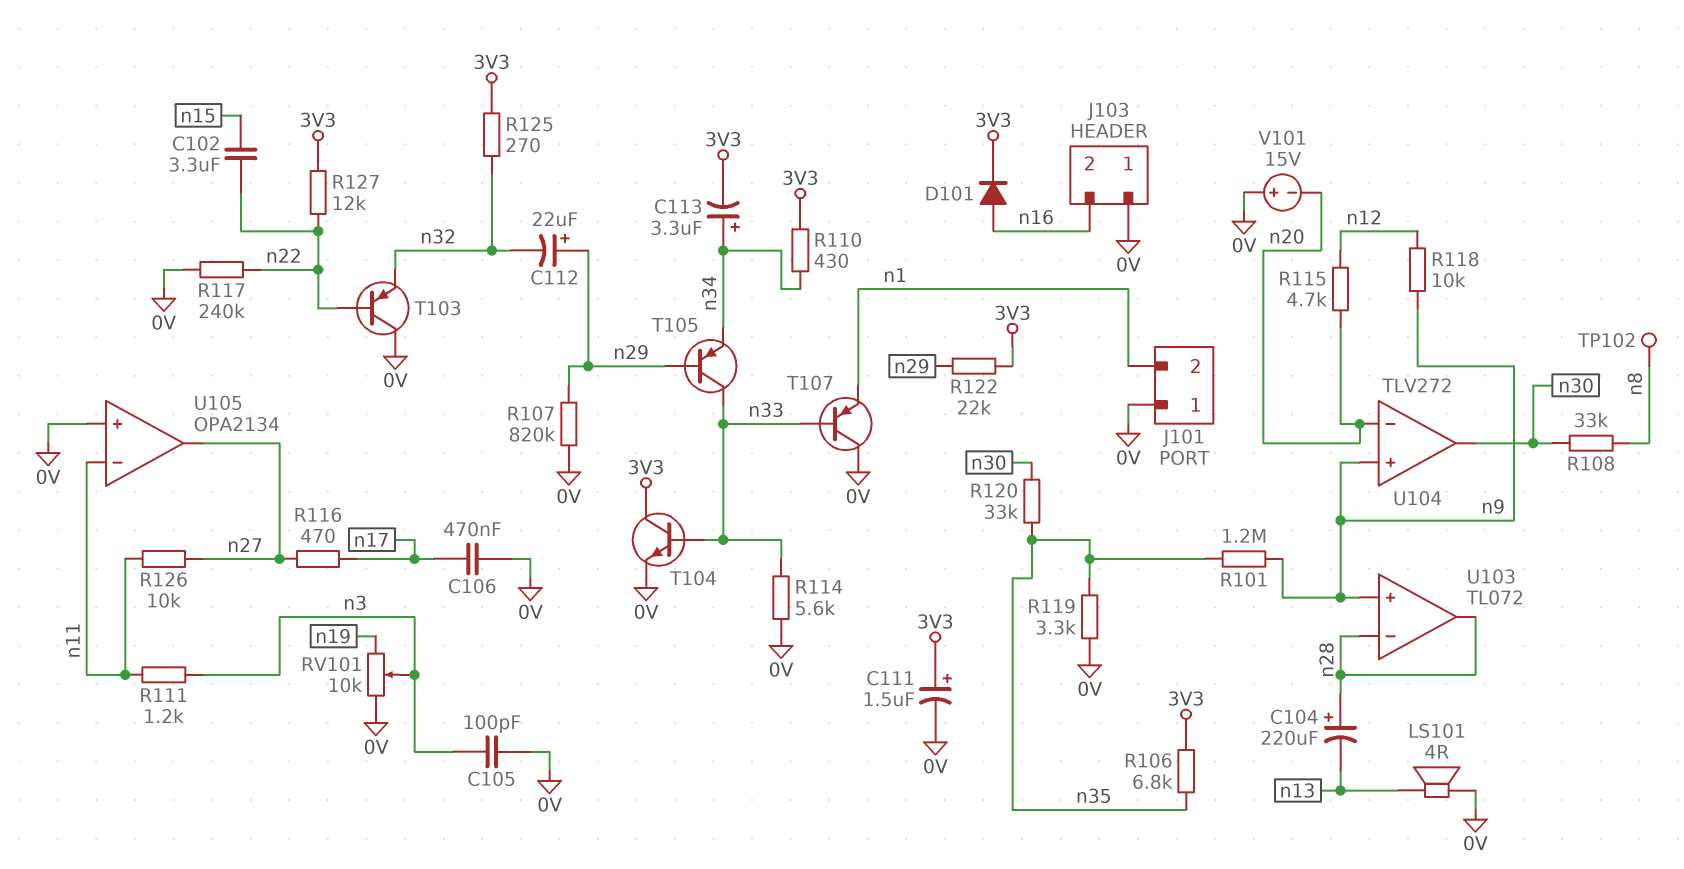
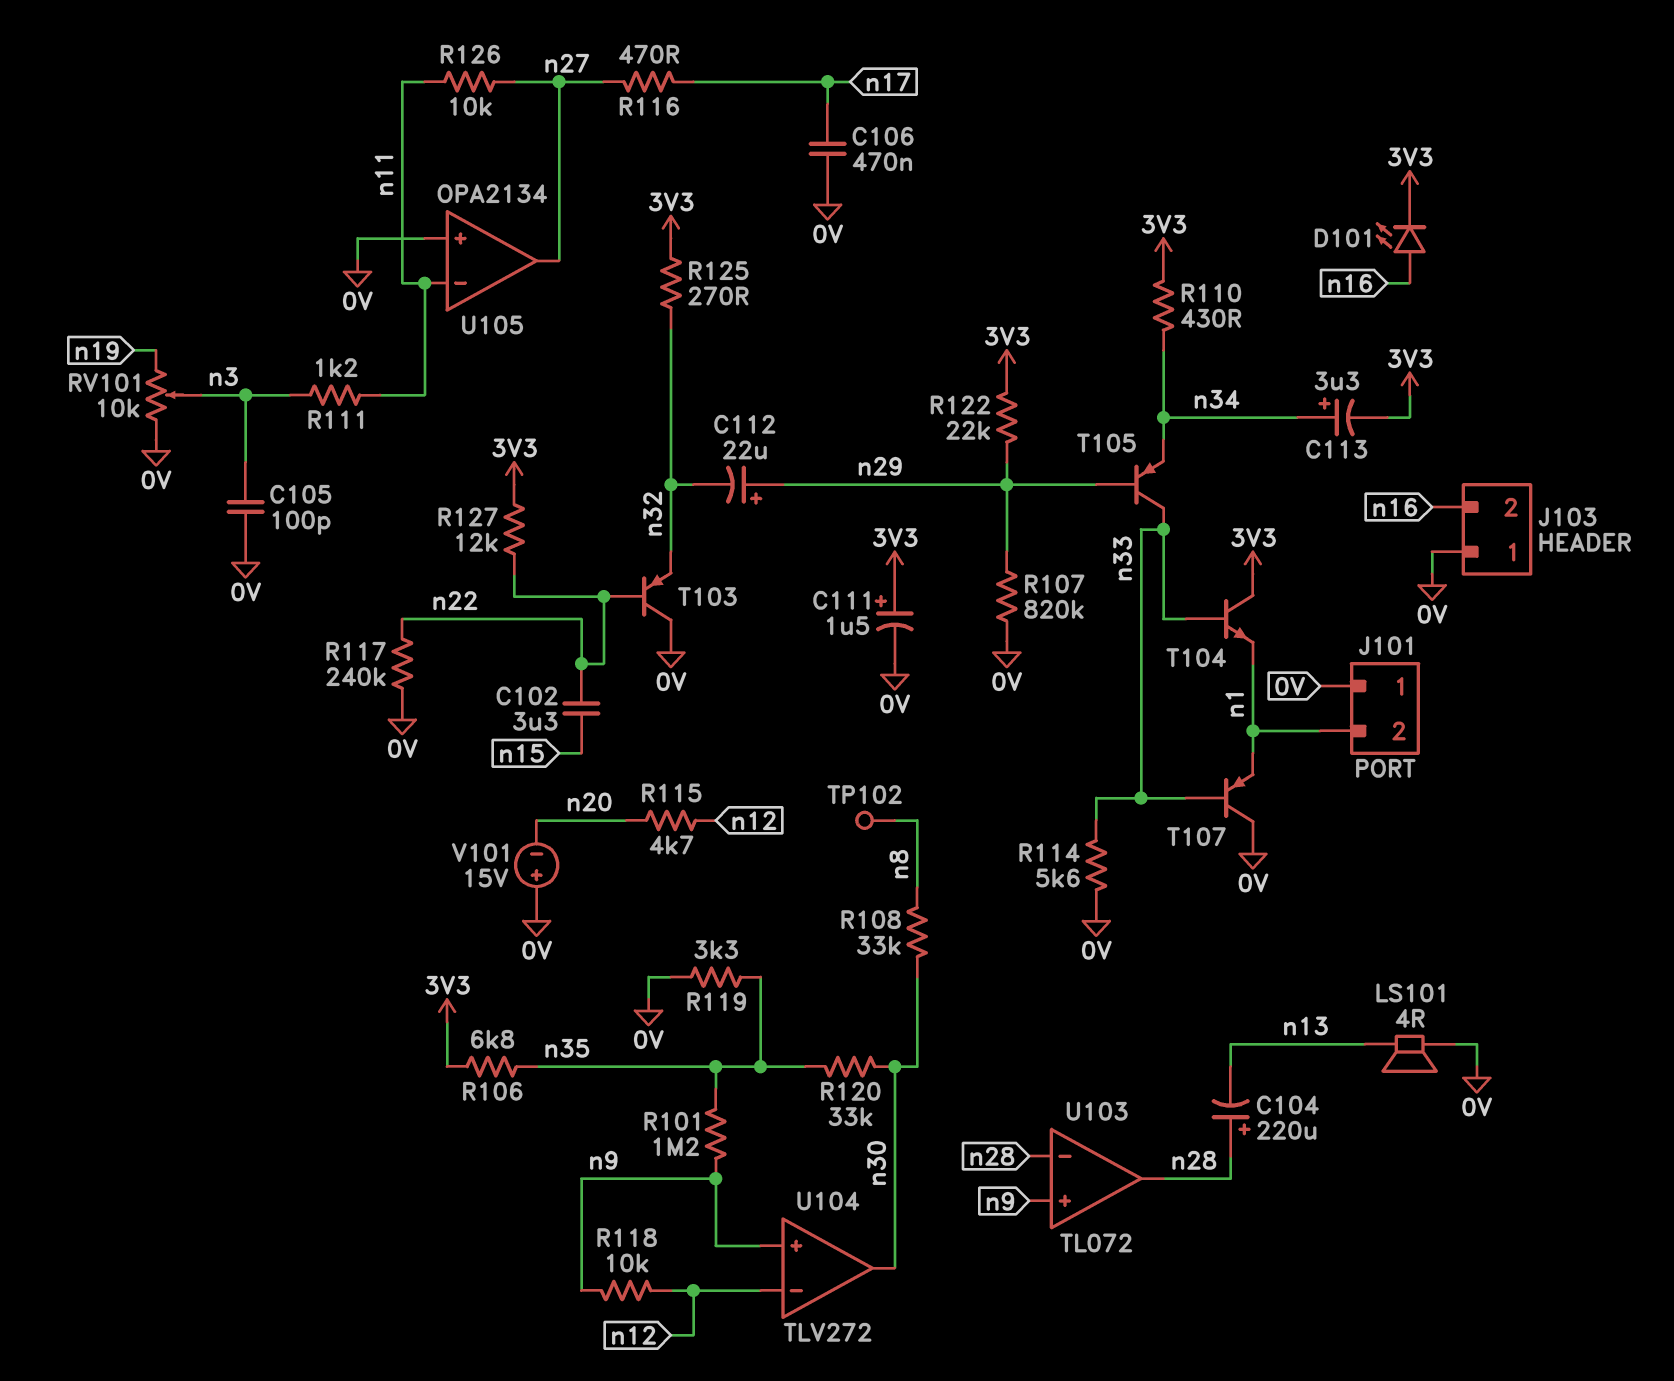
D101: diode (A n16, K 3V3) -> LED (A n16, K 3V3)
T104: NPN (B n33, C 3V3, E 0V) -> NPN (B n33, C 3V3, E n1)
U104 pin in-: n20 -> n12

